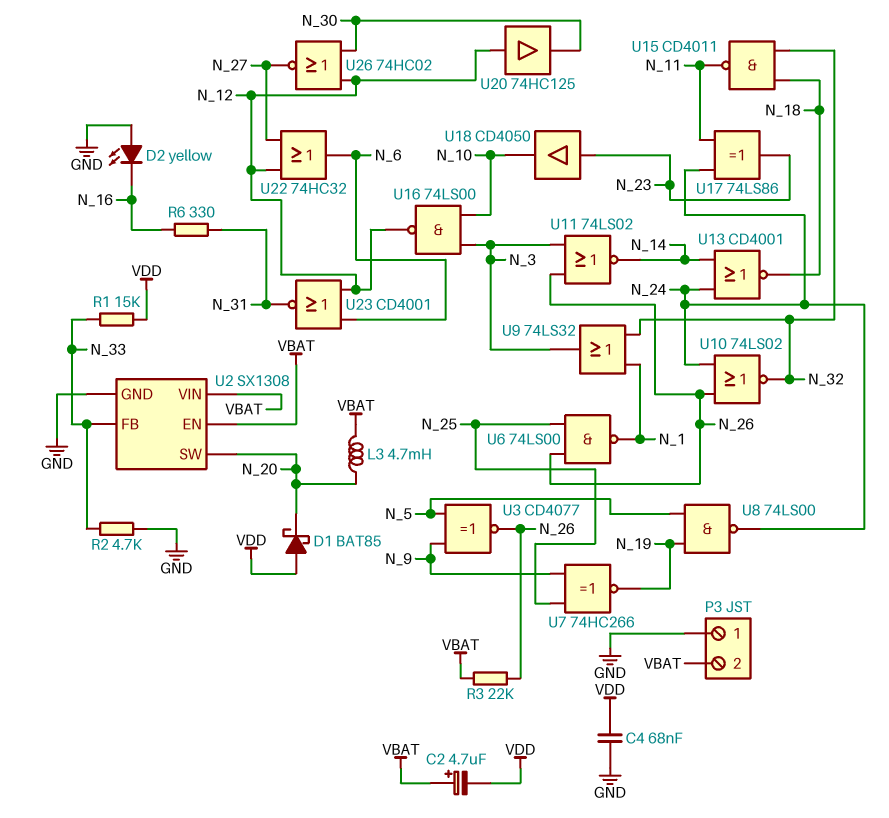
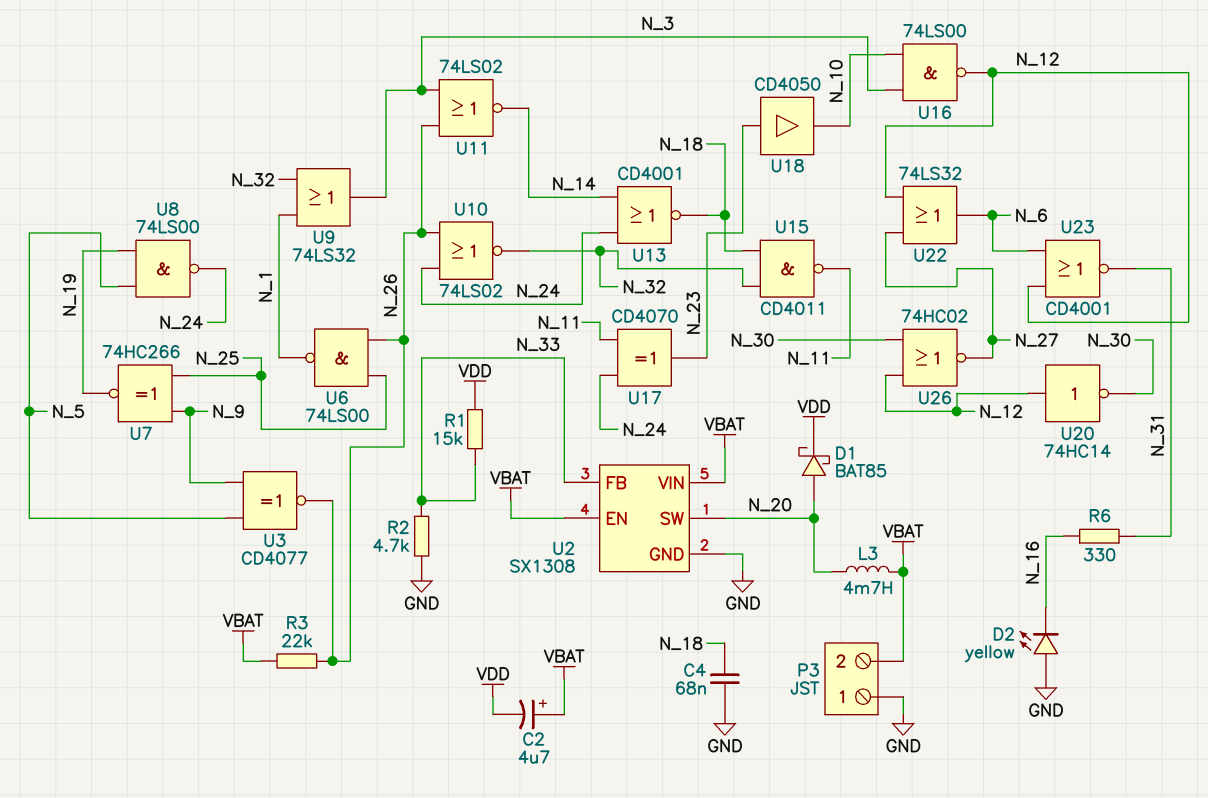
C4: 68nF (GND, VDD) -> 68nF (GND, N_18)
D1: schottky BAT85 (A VDD, K N_20) -> schottky BAT85 (A N_20, K VDD)
U17: XOR 74LS86 (in N_11, in N_24, out N_23) -> XOR CD4070 (in N_11, in N_24, out N_23)
U20: buffer 74HC125 (in N_12, out N_30) -> NOT 74HC14 (in N_12, out N_30)
U22: OR 74HC32 (in N_12, in N_27, out N_6) -> OR 74LS32 (in N_12, in N_27, out N_6)

